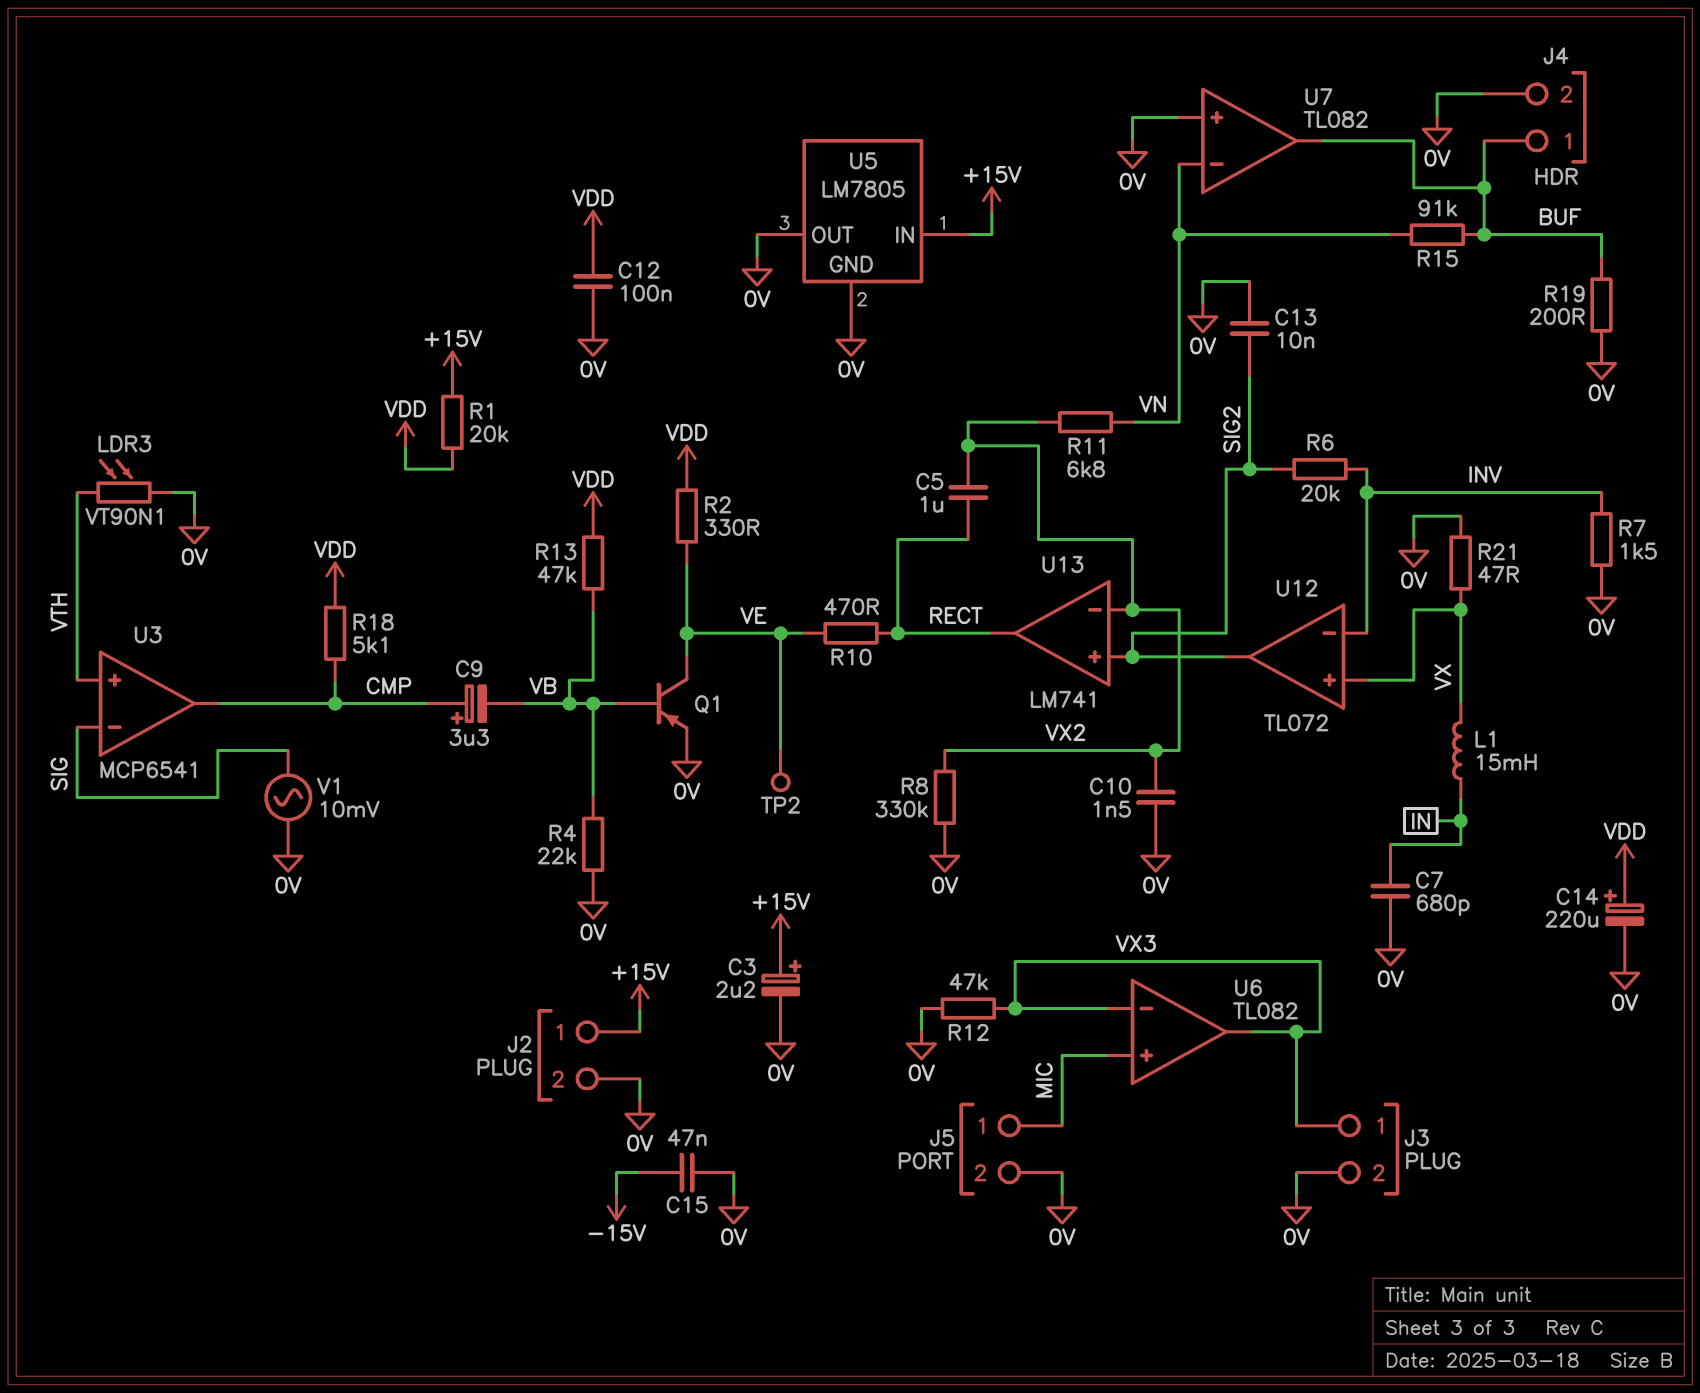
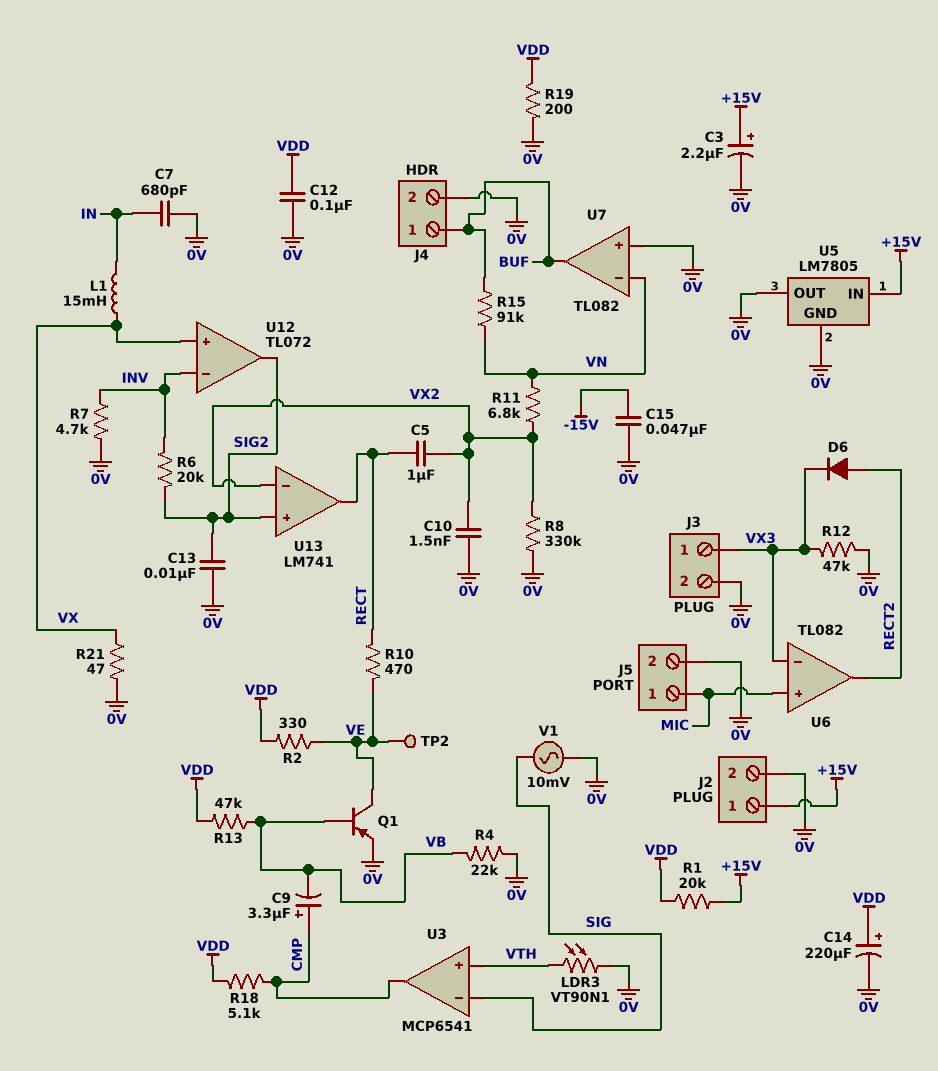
D6: none -> diode (A RECT2, K VX3)
R7: 1.5k (0V, INV) -> 4.7k (0V, INV)
R19: 200 (0V, BUF) -> 200 (0V, VDD)
U6 pin out: VX3 -> RECT2

